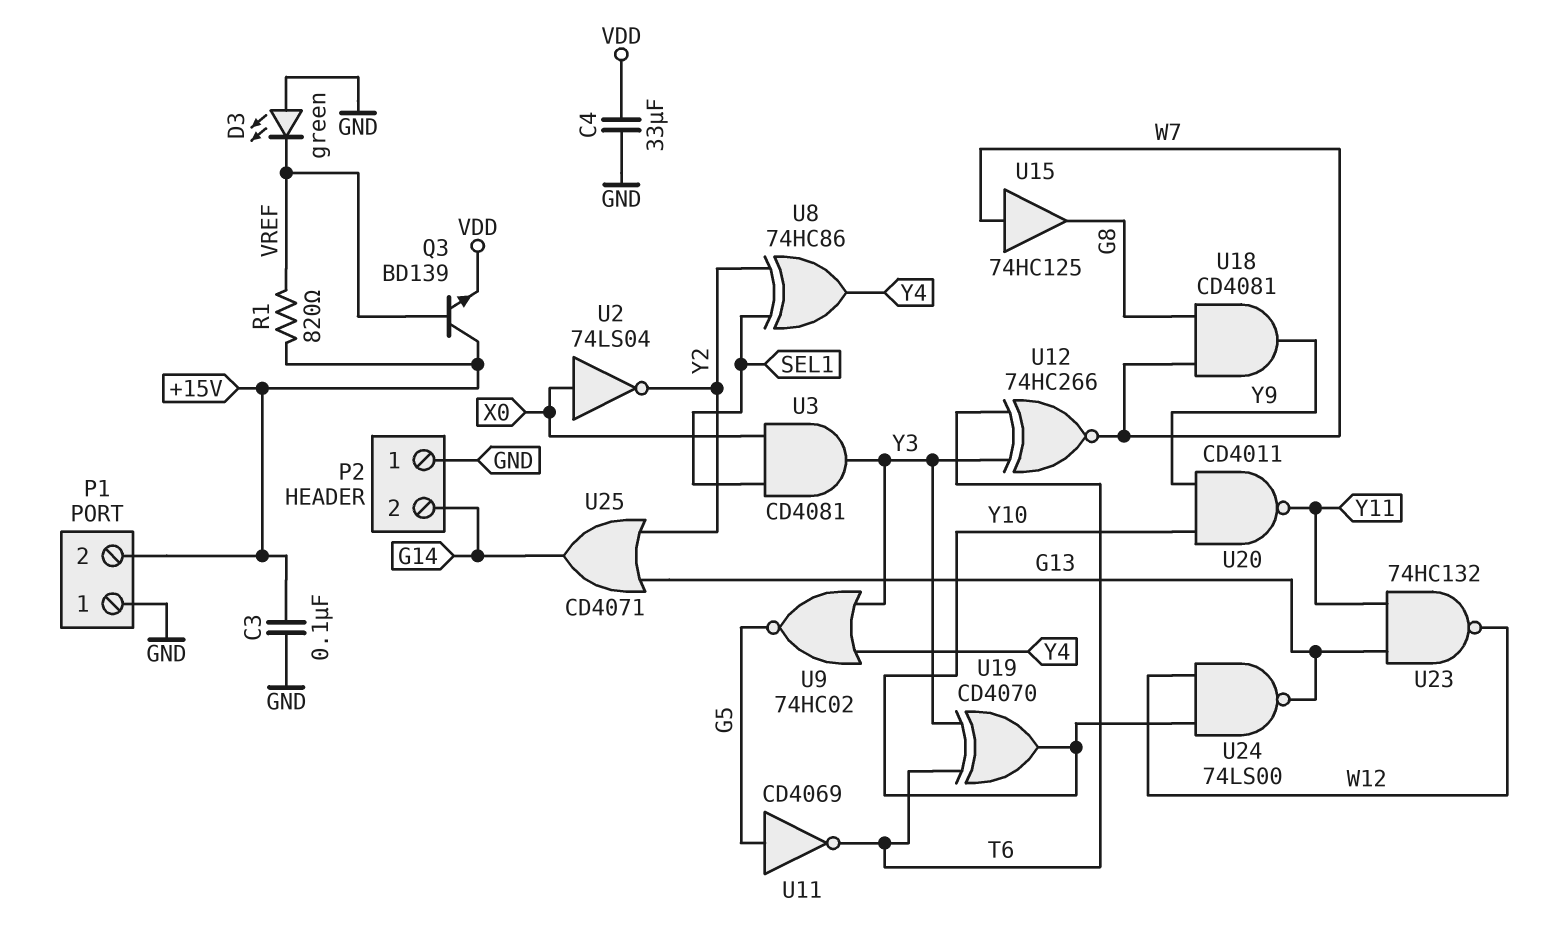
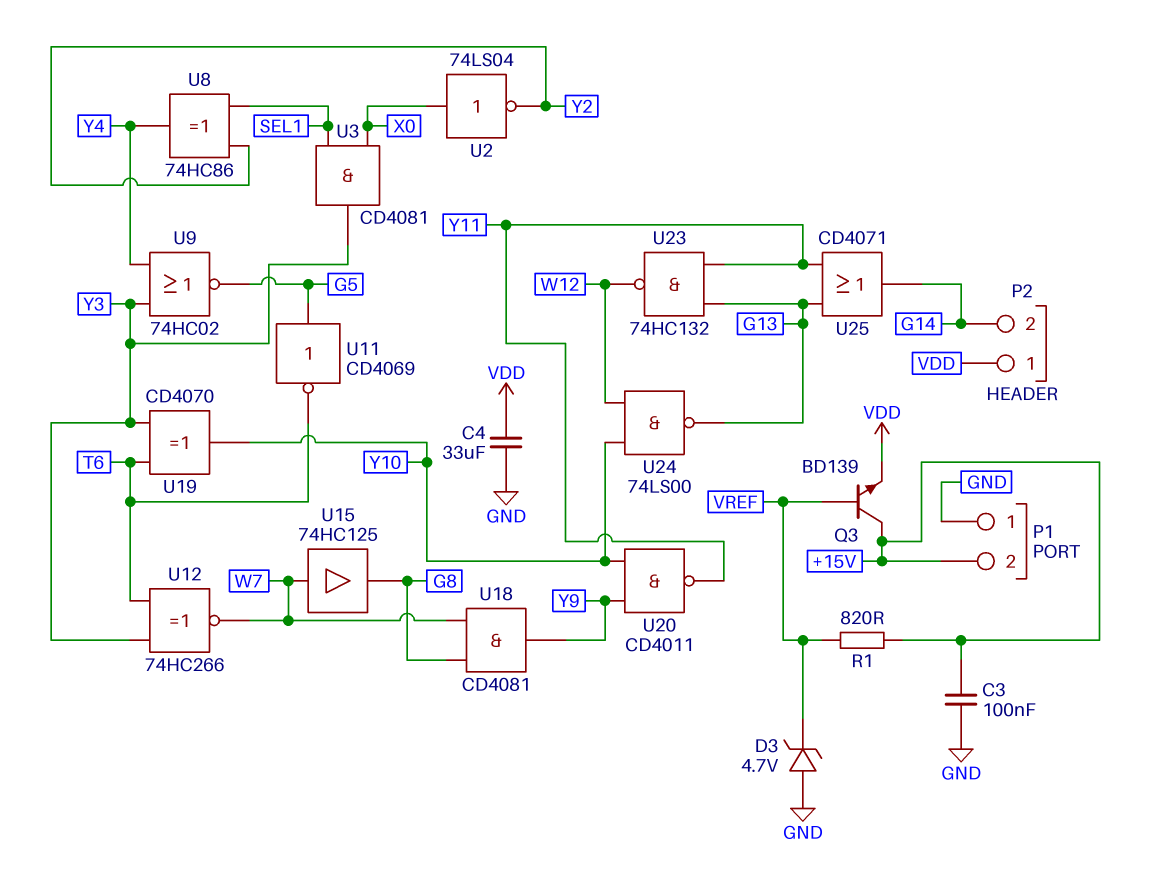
D3: LED green (A GND, K VREF) -> zener 4.7V (A GND, K VREF)
P2 pin 1: GND -> VDD
U25: OR CD4071 (in G13, in Y2, out G14) -> OR CD4071 (in G13, in Y11, out G14)

